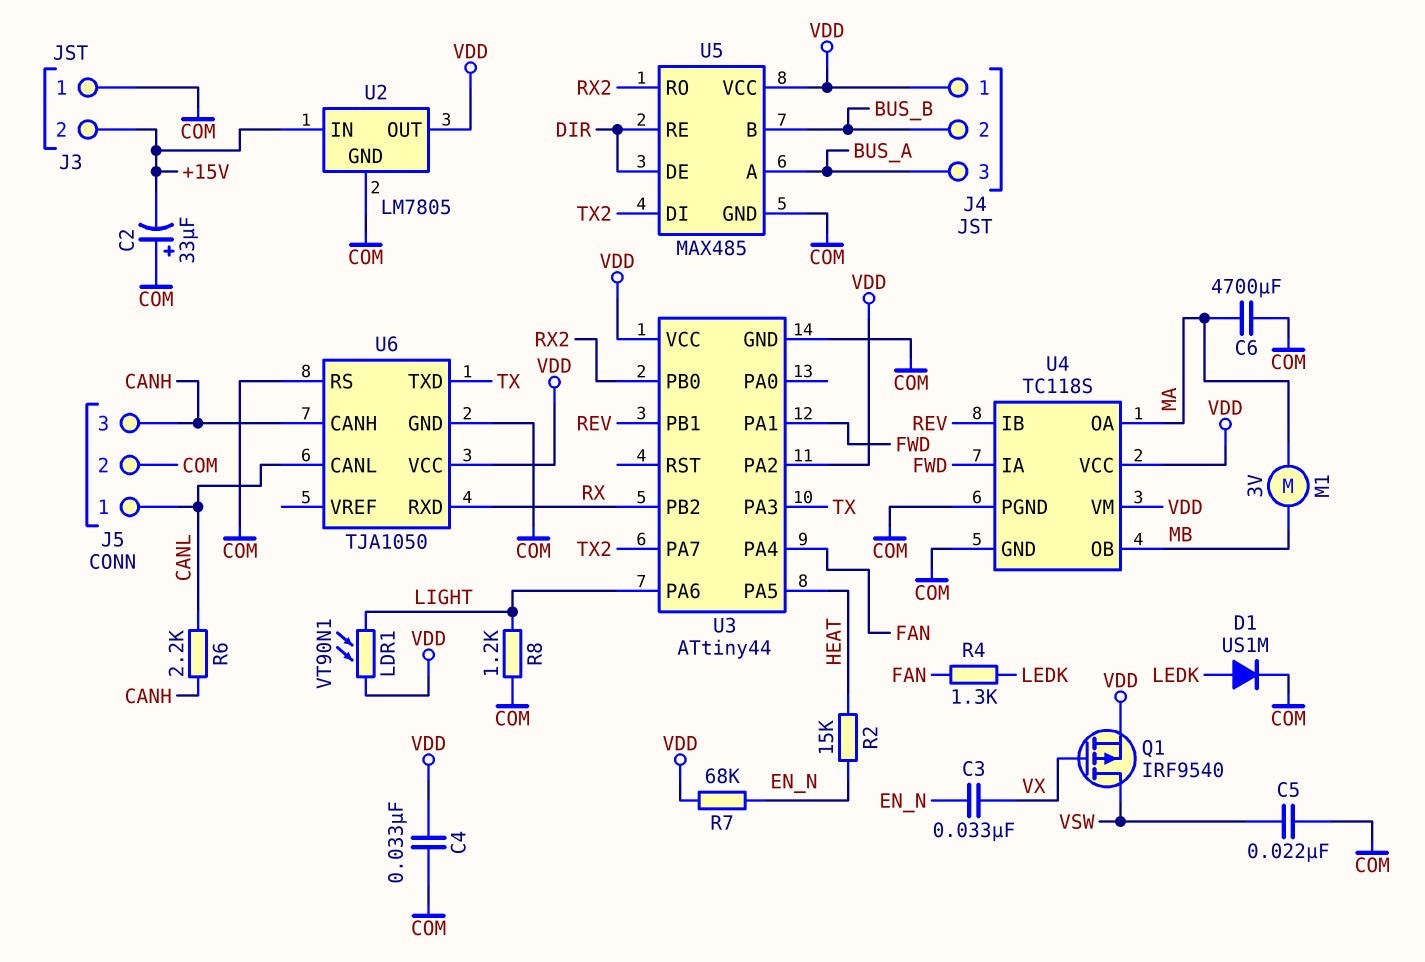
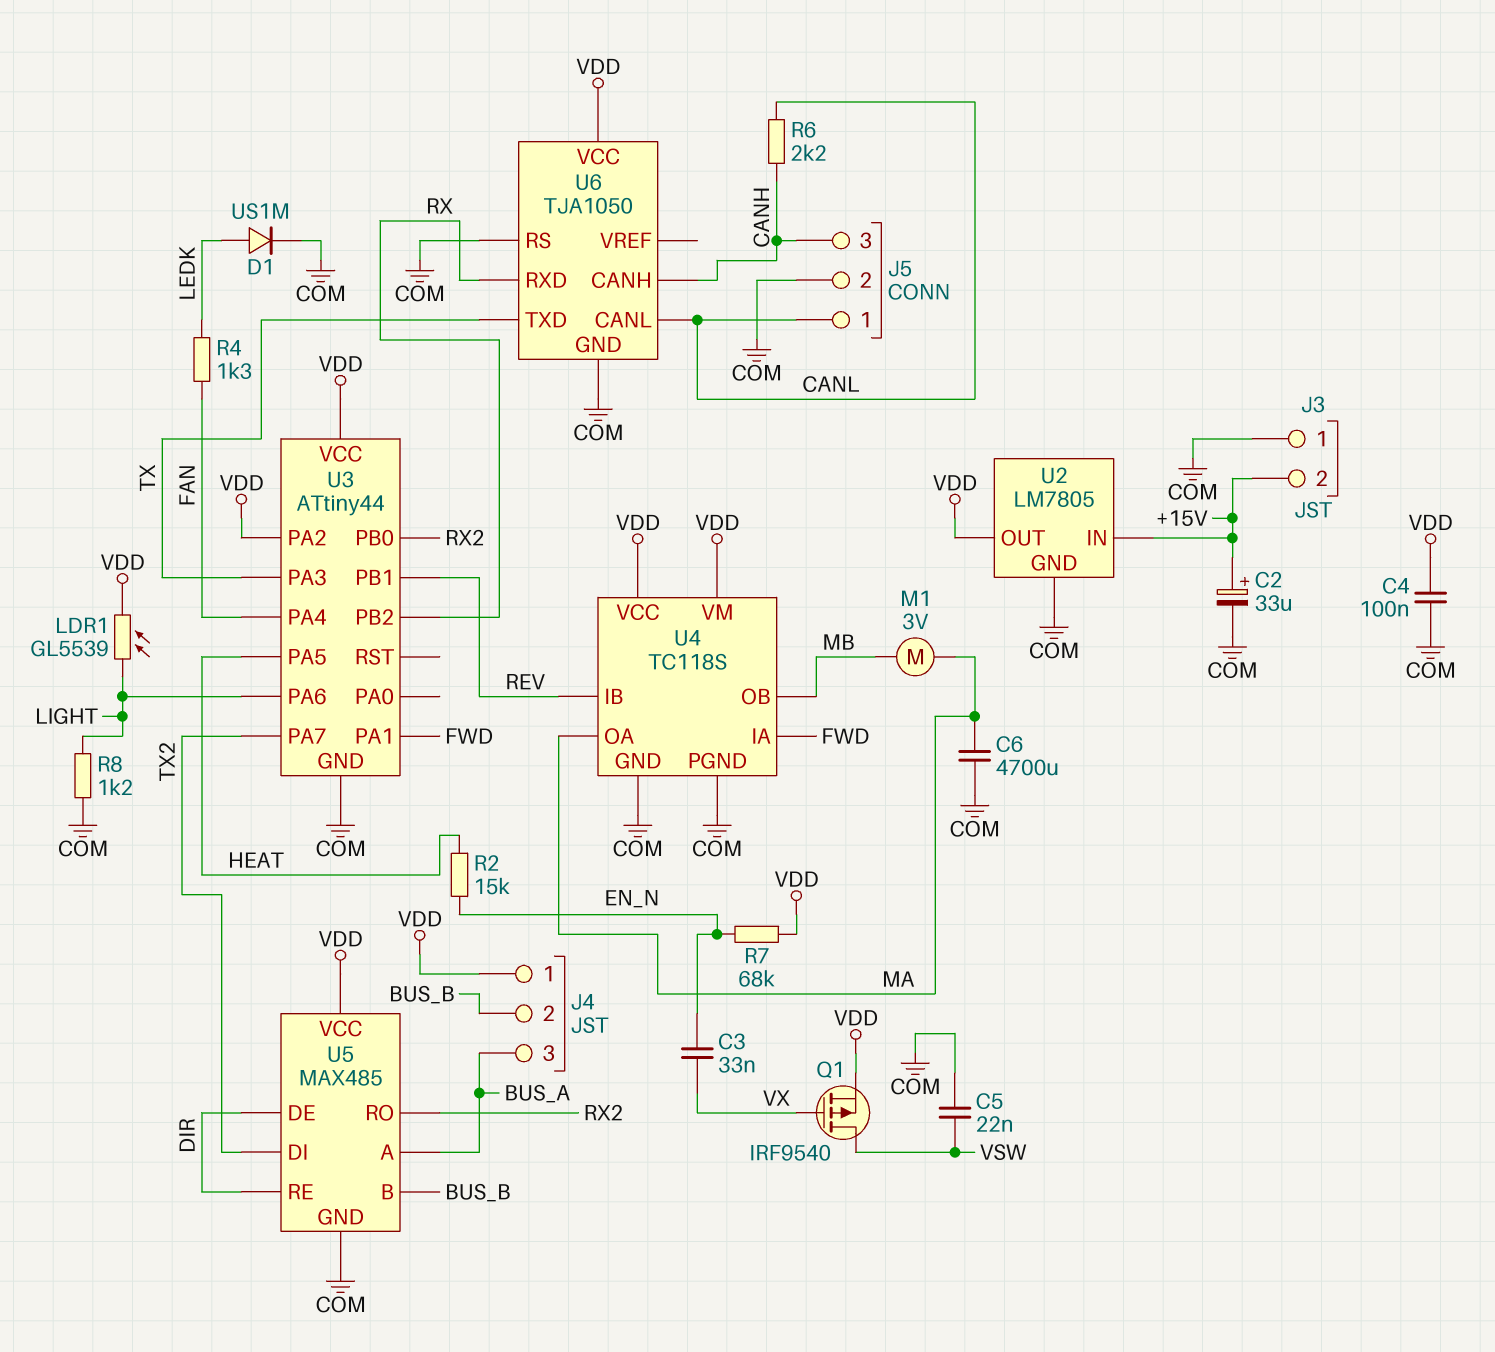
C2: 33uF (plus COM, minus +15V) -> 33uF (plus +15V, minus COM)
C4: 33nF (COM, VDD) -> 100nF (COM, VDD)
LDR1: VT90N1 (LIGHT, VDD) -> GL5539 (LIGHT, VDD)

